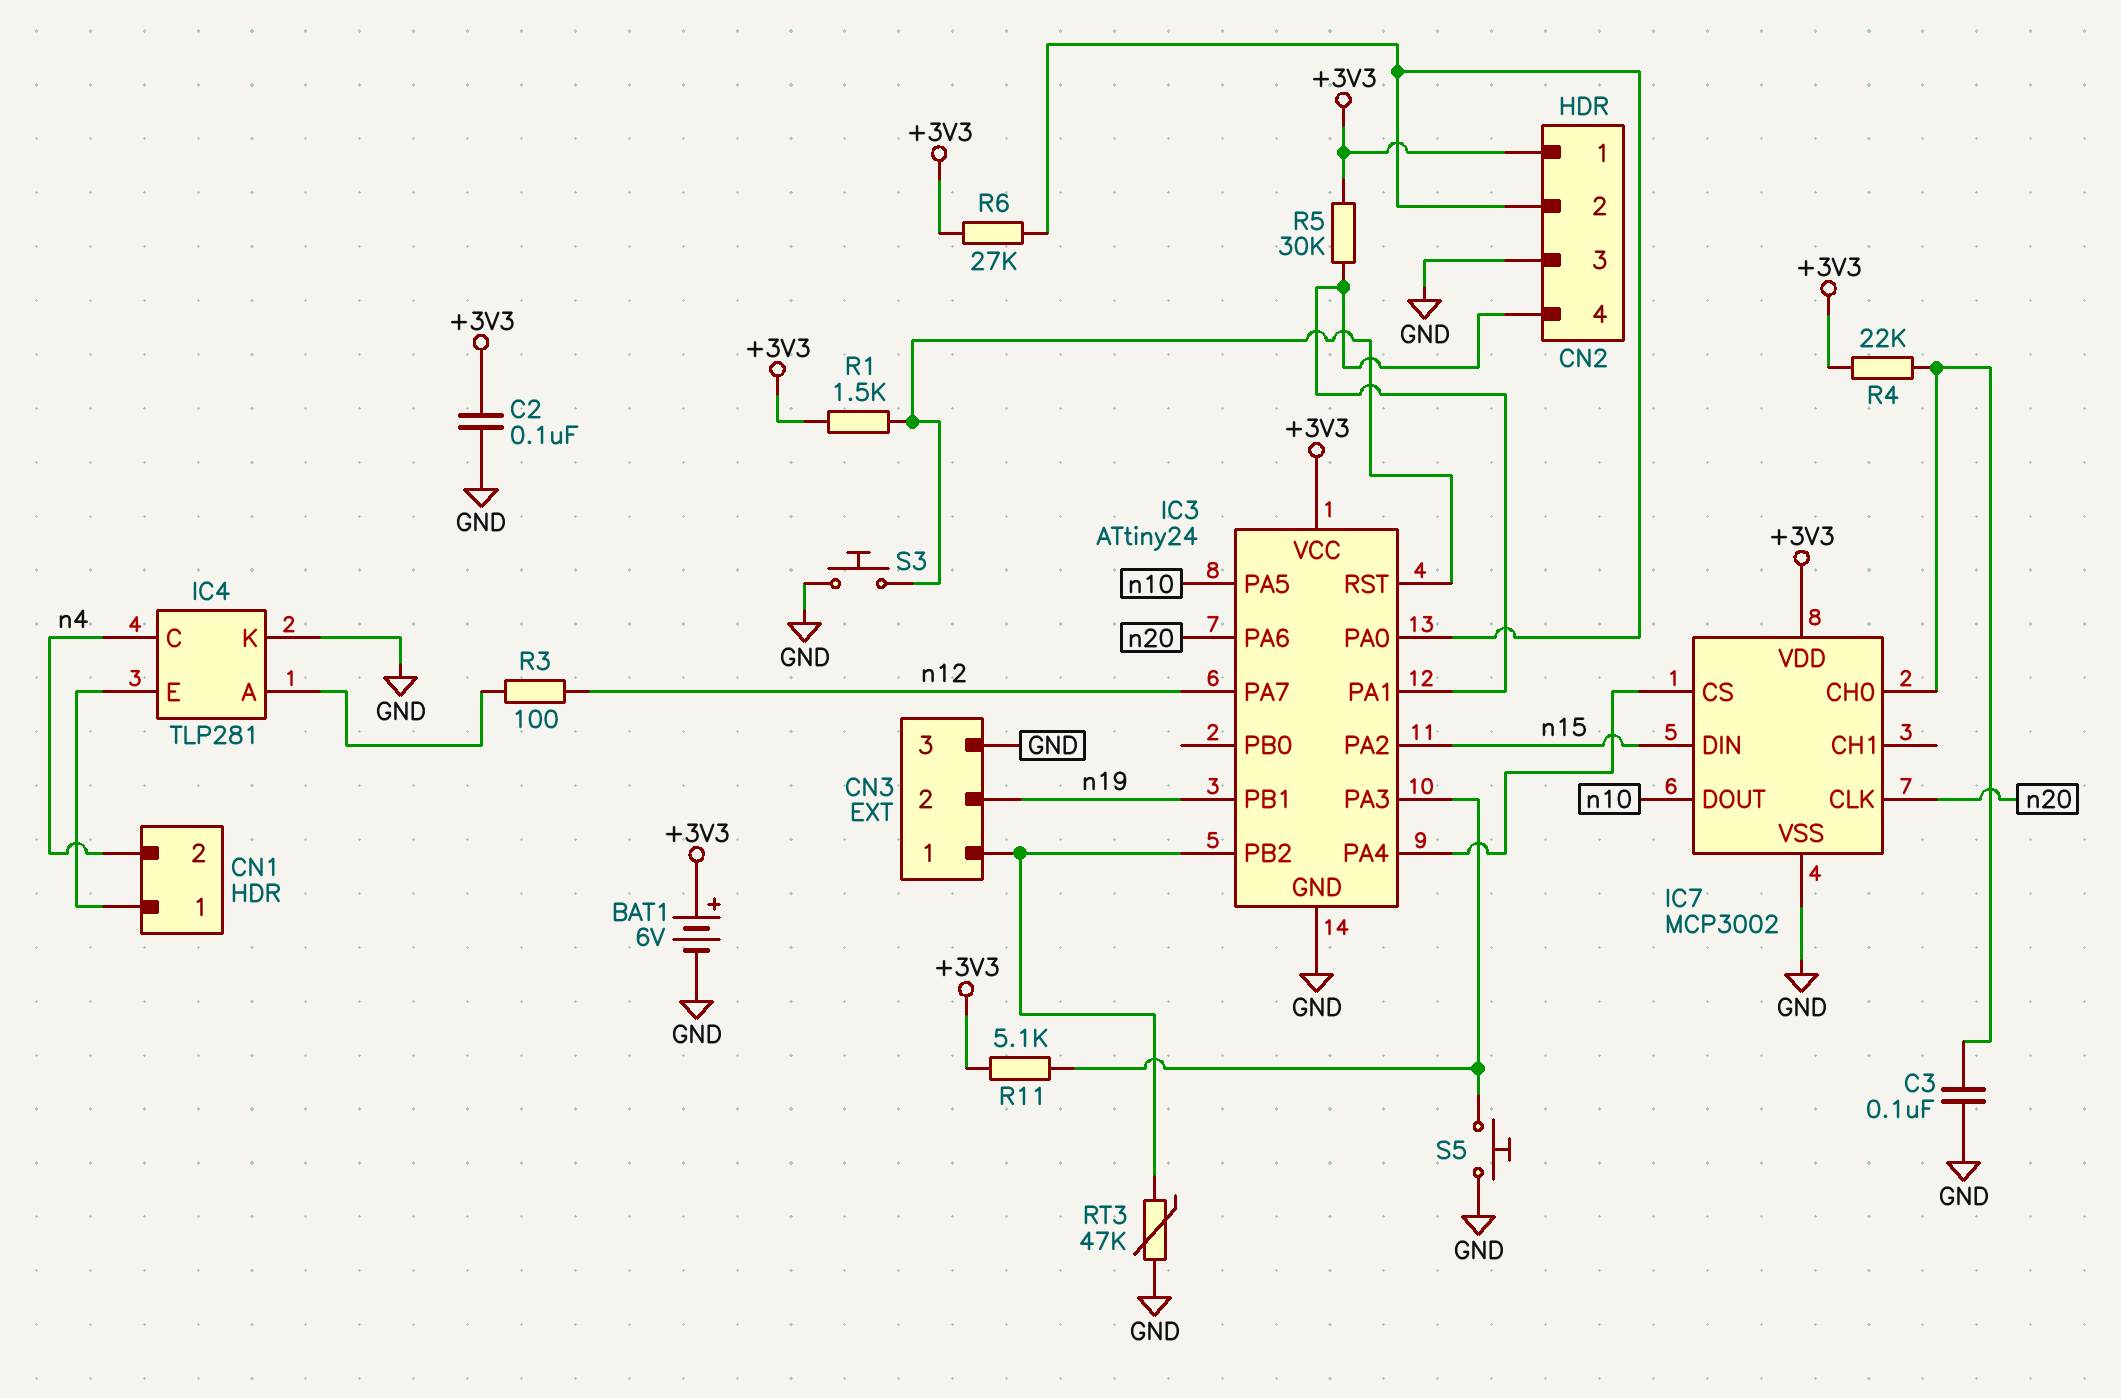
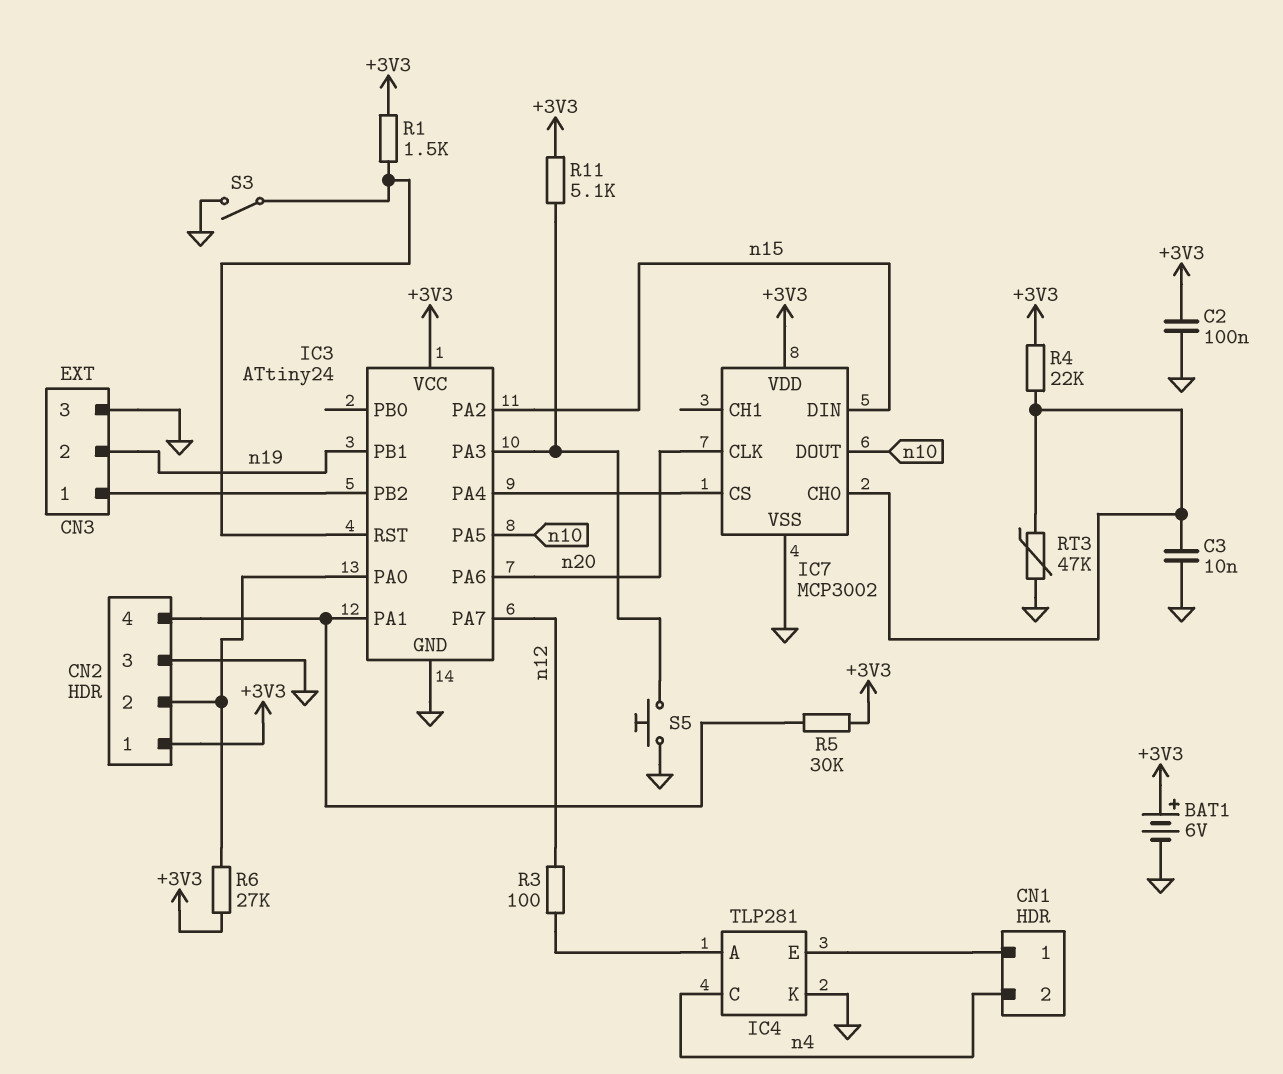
C3: 100nF (GND, IC7/CH0) -> 10nF (GND, IC7/CH0)
RT3: 47k (CN3/1, GND) -> 47k (GND, IC7/CH0)
S3: button (GND, IC3/RST) -> switch (GND, IC3/RST)

